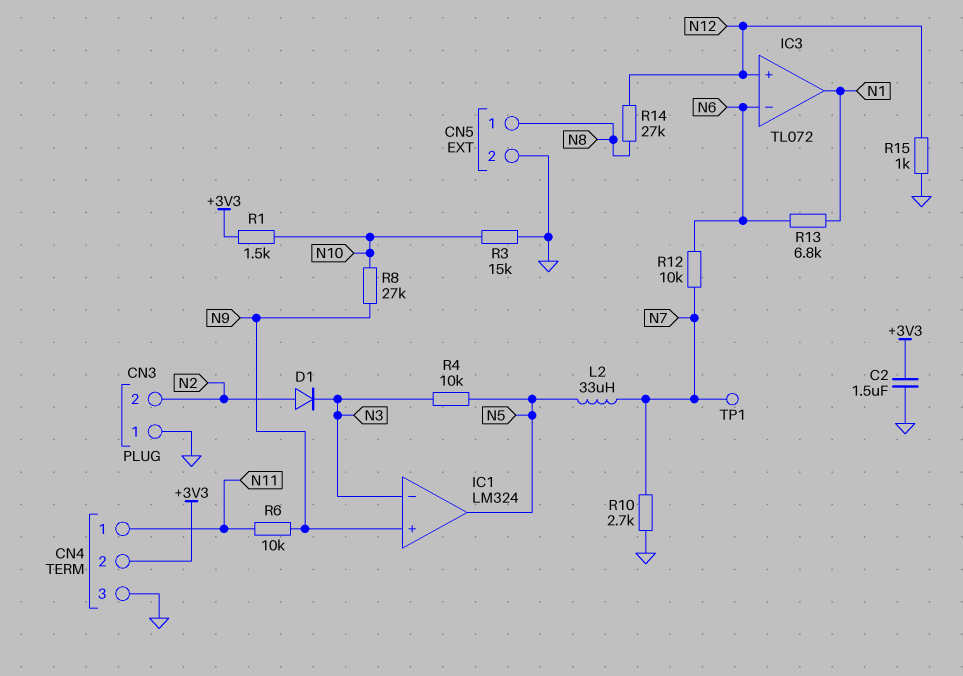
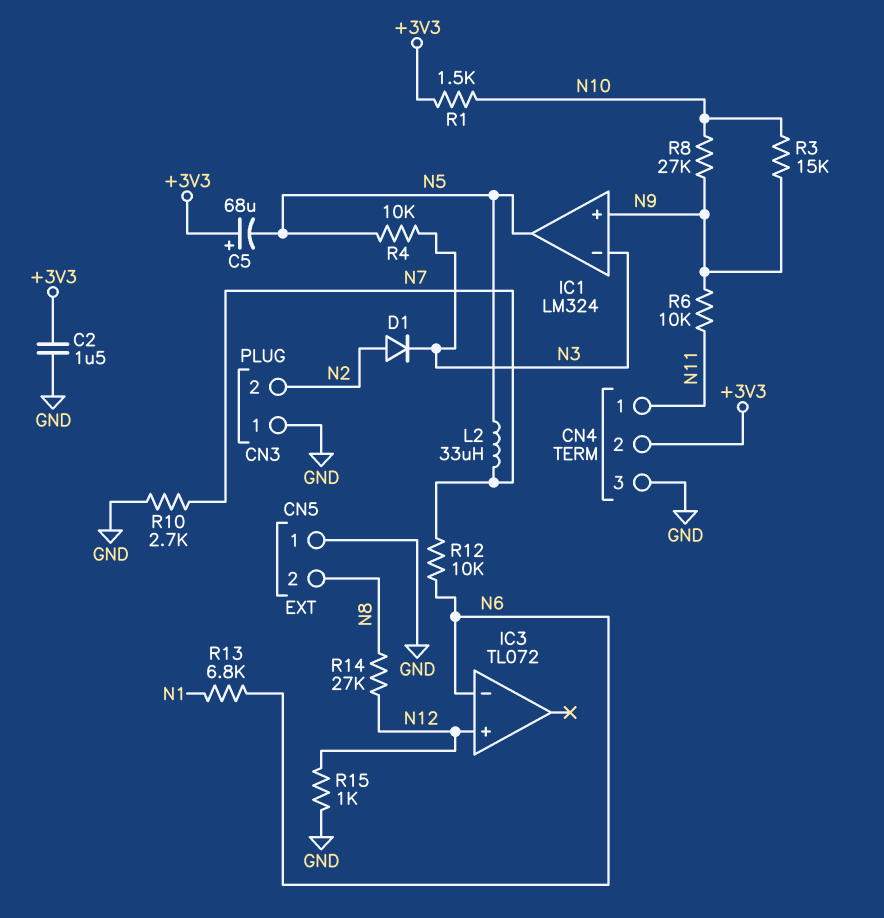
C5: none -> 68uF (plus +3V3, minus N5)
CN5 pin 1: N8 -> GND
CN5 pin 2: GND -> N8
IC3 pin out: N1 -> none
R3: 15k (GND, N10) -> 15k (N9, N10)
TP1: test point (N7) -> none

